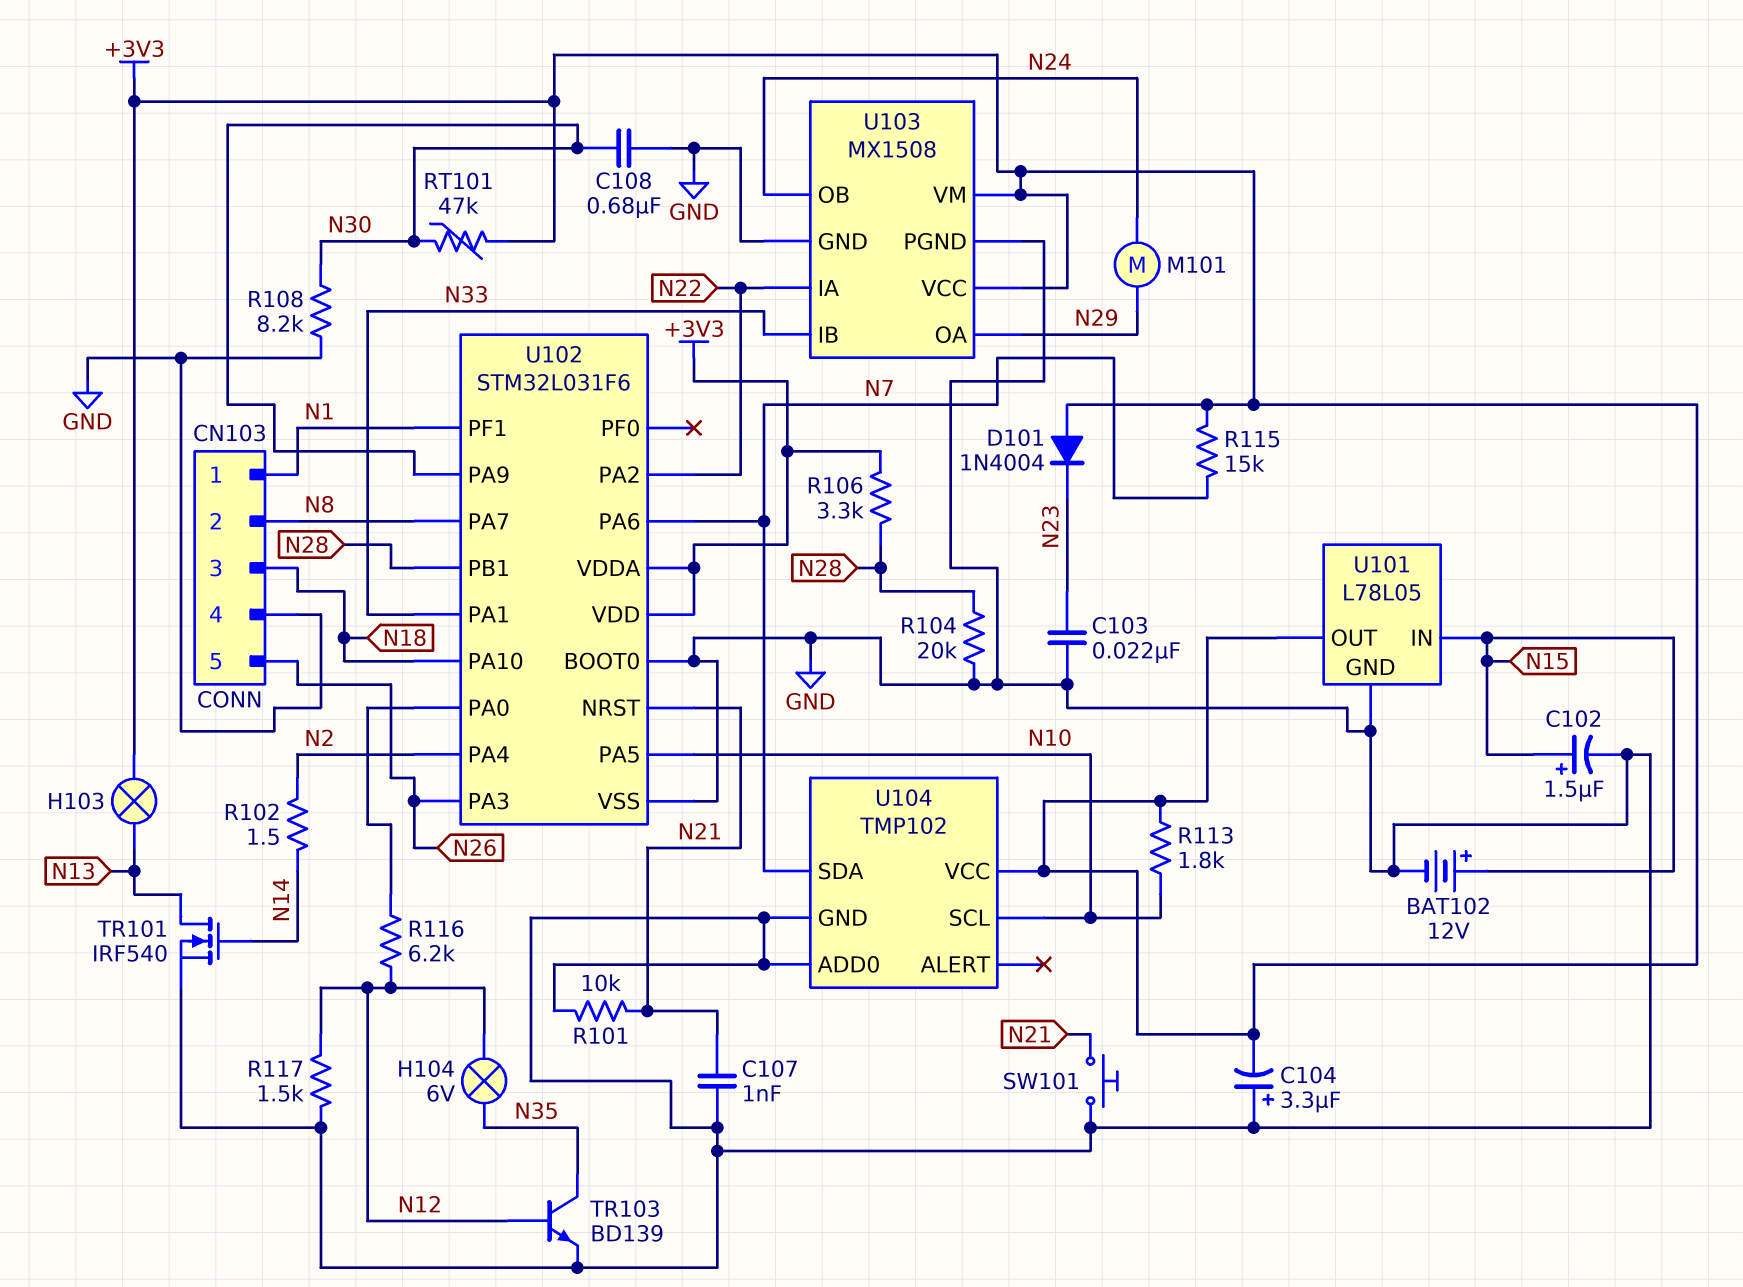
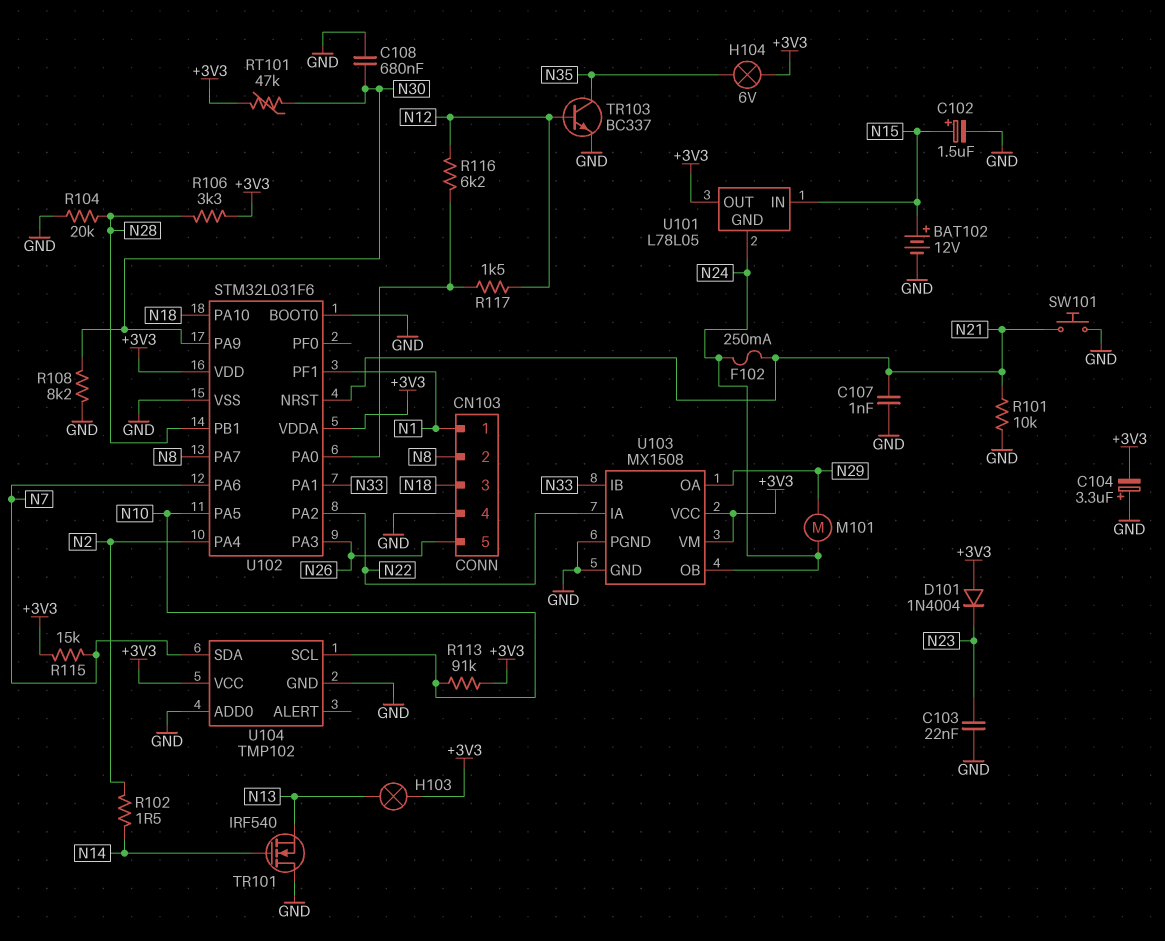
F102: none -> 250mA (N21, N24)
H104: lamp 6V (N12, N35) -> lamp 6V (+3V3, N35)
R113: 1.8k (+3V3, N10) -> 91k (+3V3, N10)
R117: 1.5k (GND, N12) -> 1.5k (N12, U102/PA0)
TR101: NMOS IRF540 (G N14, D N13, S GND) -> NMOS IRF540 (G N14, D GND, S N13)
TR103: NPN BD139 (B N12, C N35, E GND) -> NPN BC337 (B N12, C N35, E GND)
U101 pin GND: GND -> N24

